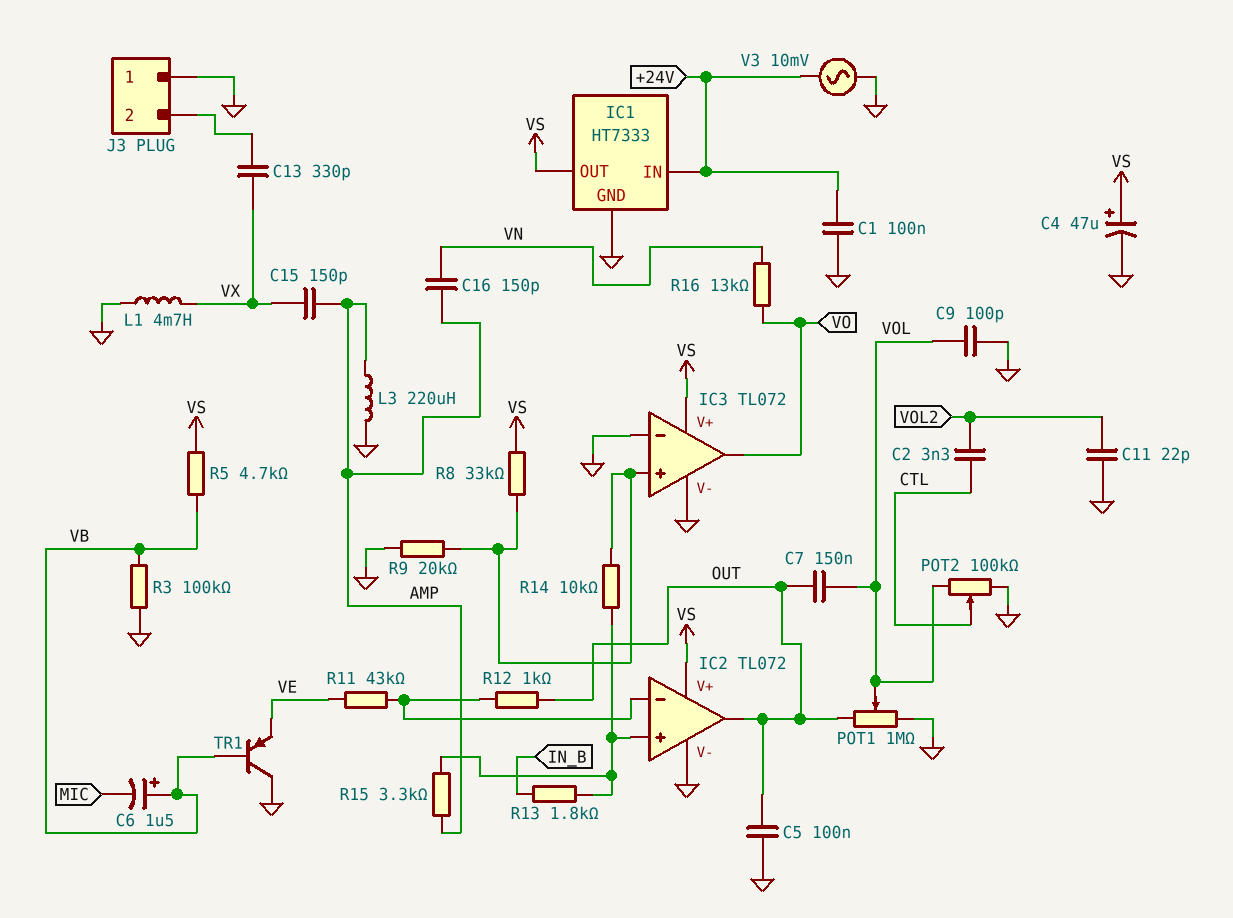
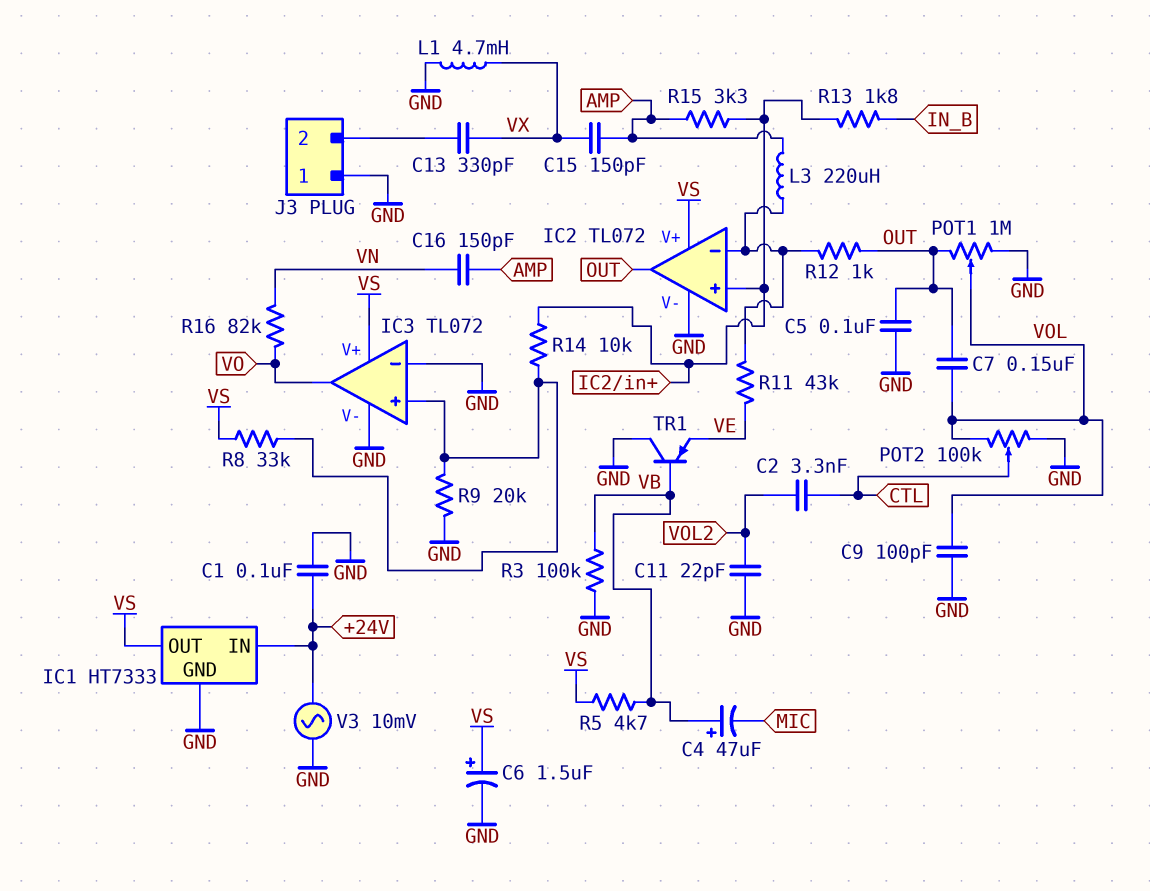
C4: 47uF (plus VS, minus GND) -> 47uF (plus VB, minus MIC)
C6: 1.5uF (plus VB, minus MIC) -> 1.5uF (plus VS, minus GND)
L3: 220uH (AMP, GND) -> 220uH (AMP, IC2/in-)
R16: 13k (VN, VO) -> 82k (VN, VO)

